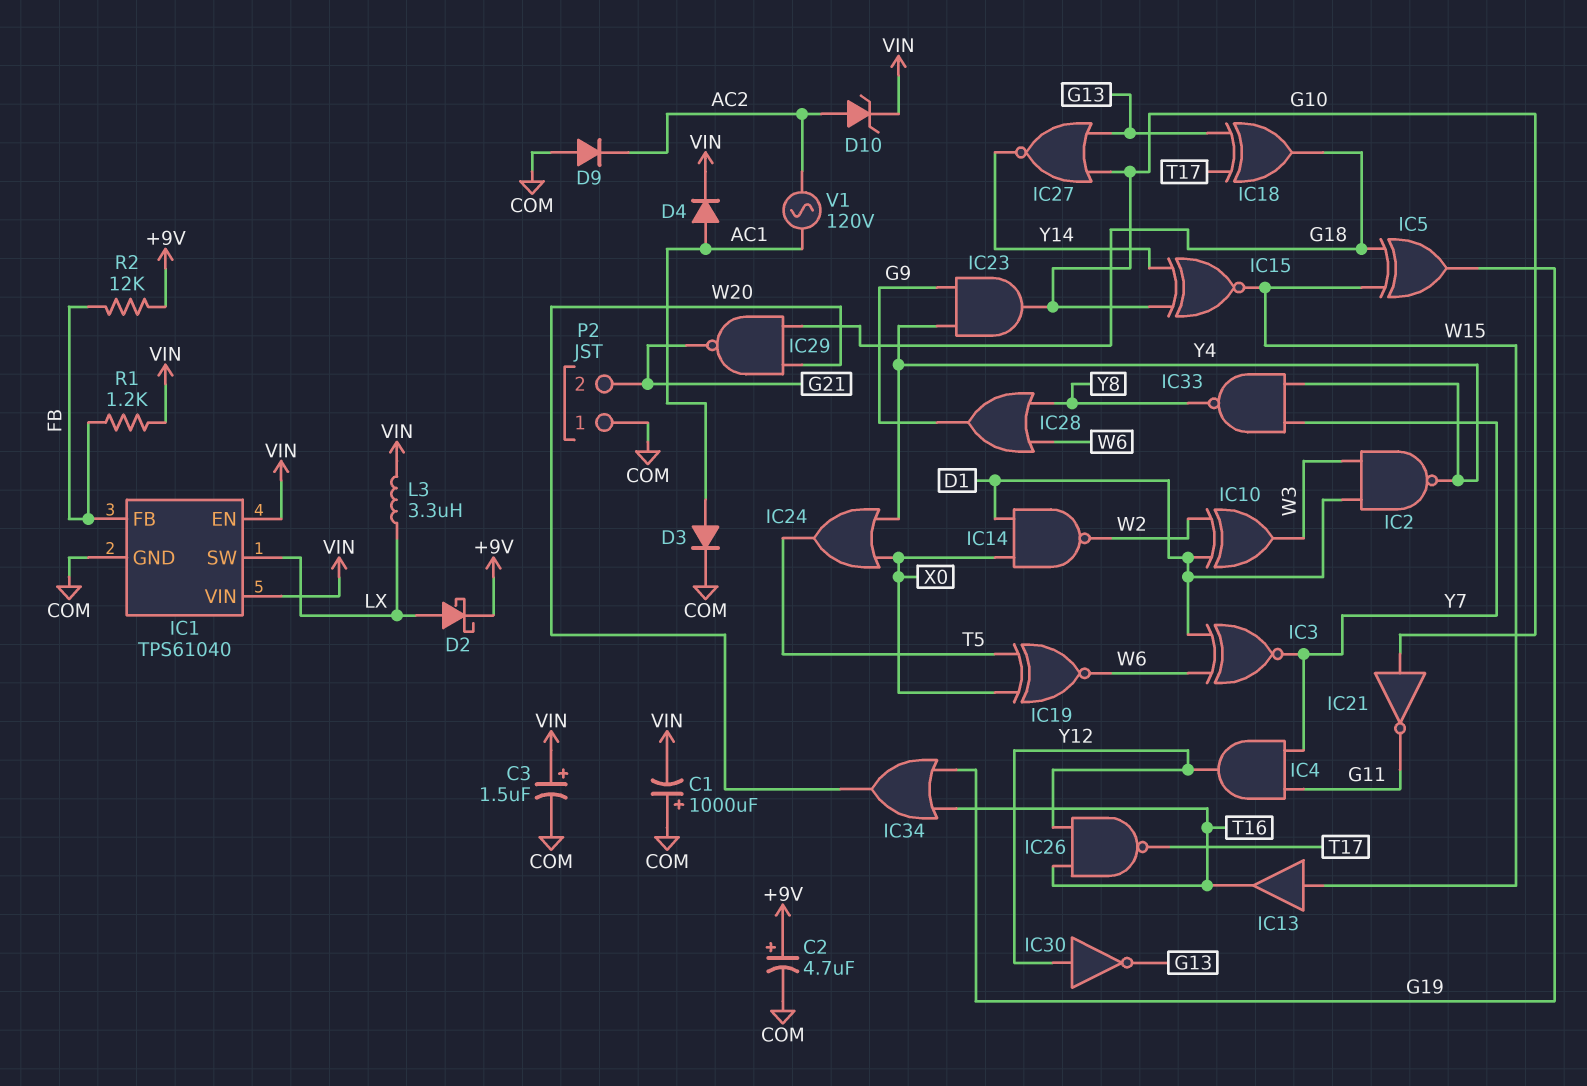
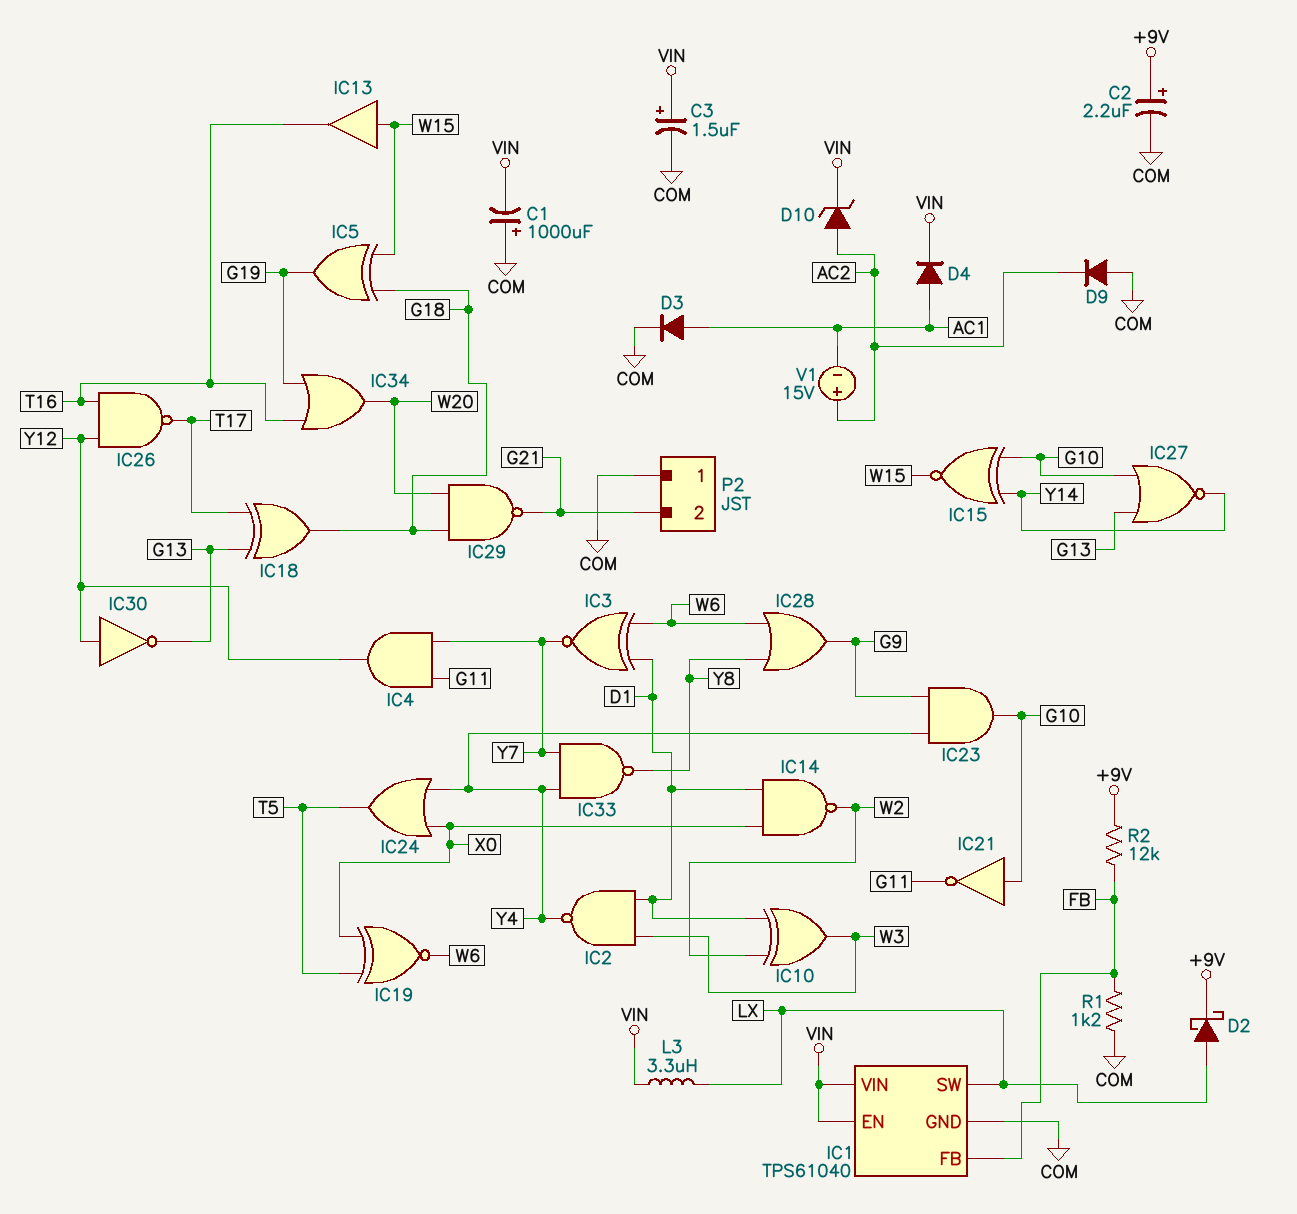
C2: 4.7uF (plus +9V, minus COM) -> 2.2uF (plus +9V, minus COM)
R1: 1.2k (FB, VIN) -> 1.2k (COM, FB)
V1: AC 120V (AC1, AC2) -> 15V (plus AC2, minus AC1)

